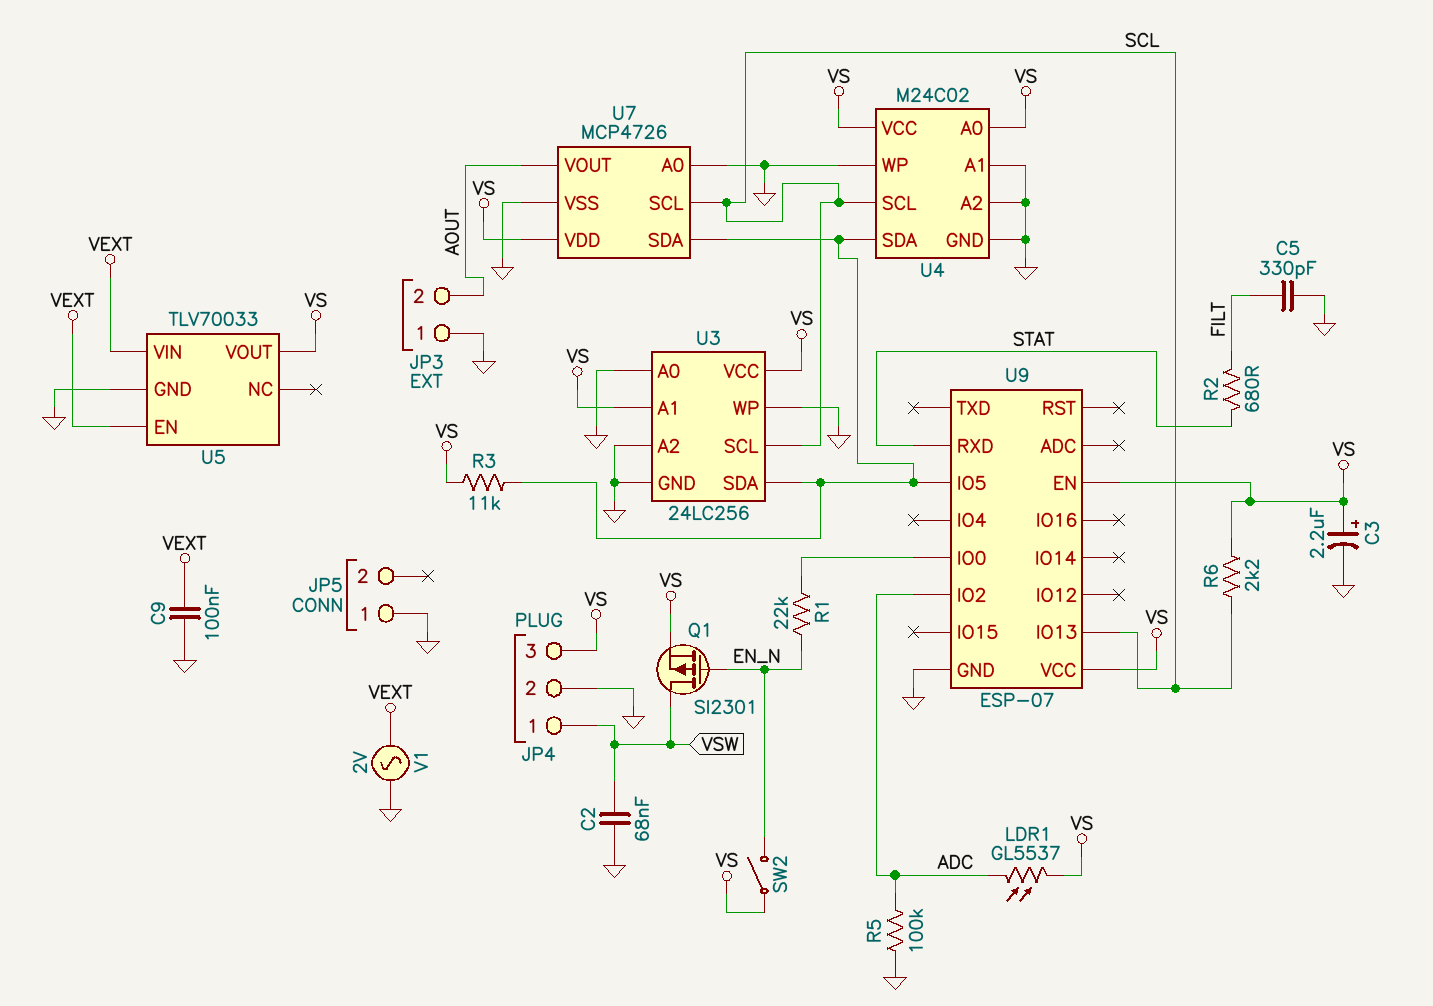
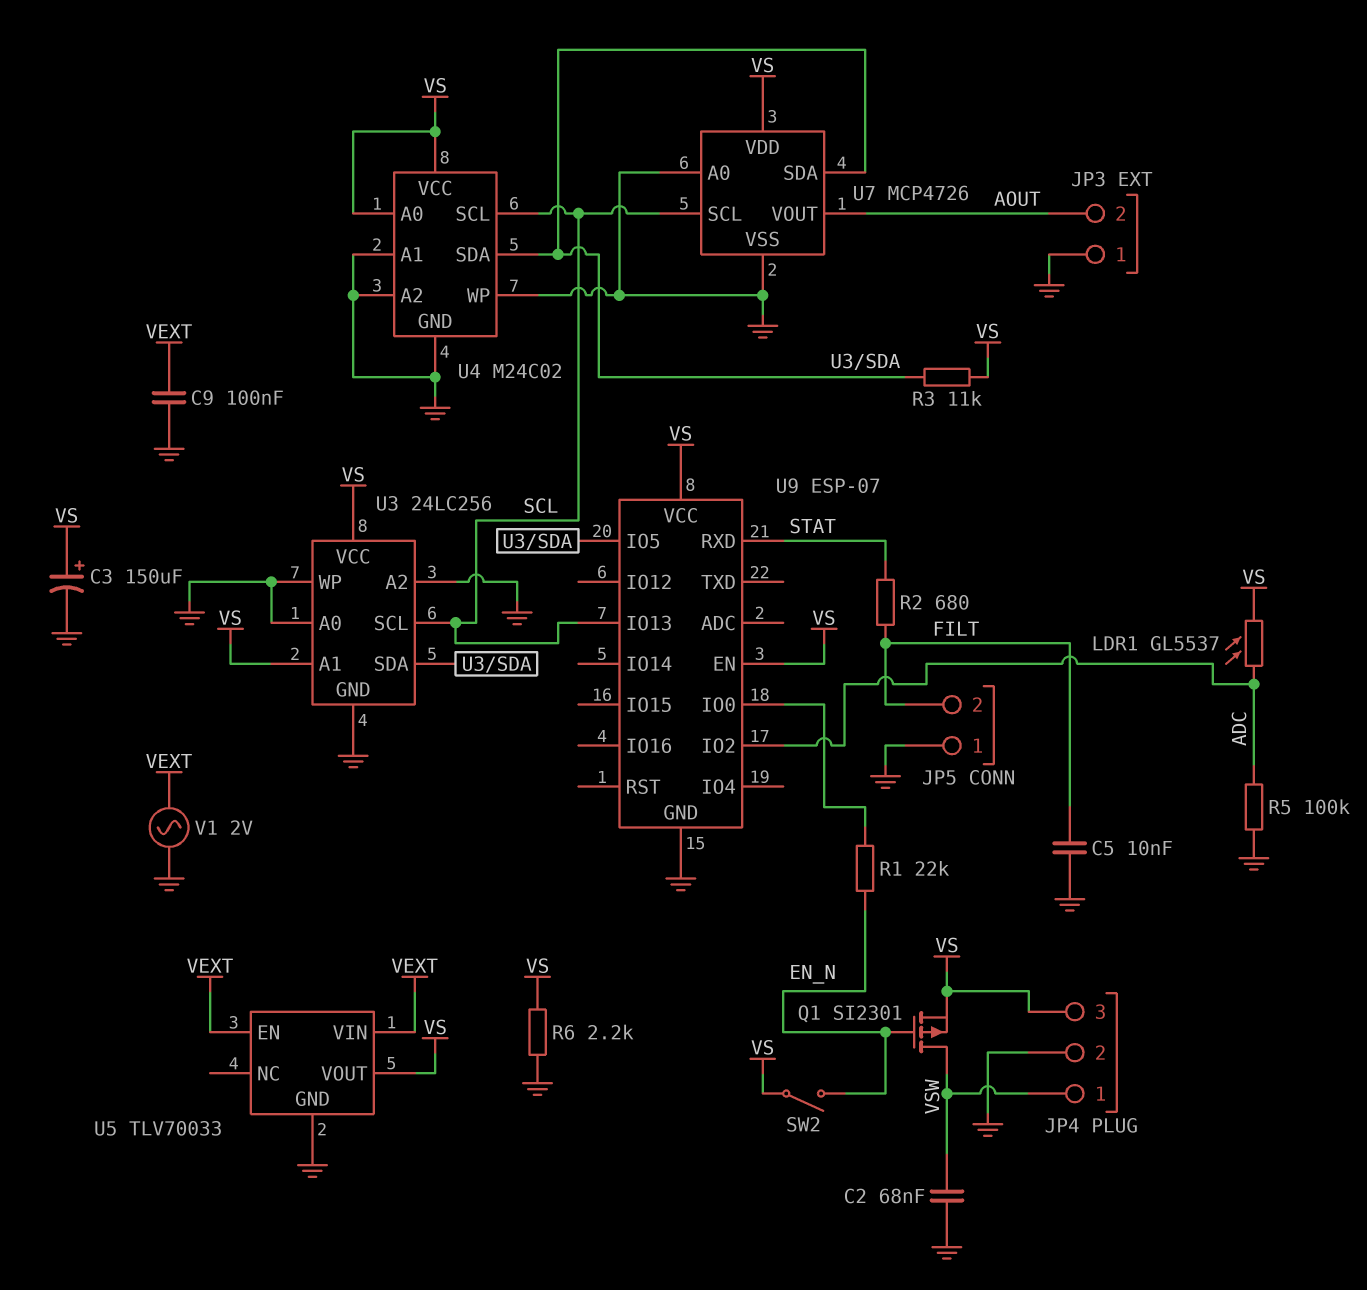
C3: 2.2uF (plus VS, minus GND) -> 150uF (plus VS, minus GND)
C5: 330pF (FILT, GND) -> 10nF (FILT, GND)
JP5 pin 2: none -> FILT
R6: 2.2k (SCL, VS) -> 2.2k (GND, VS)

